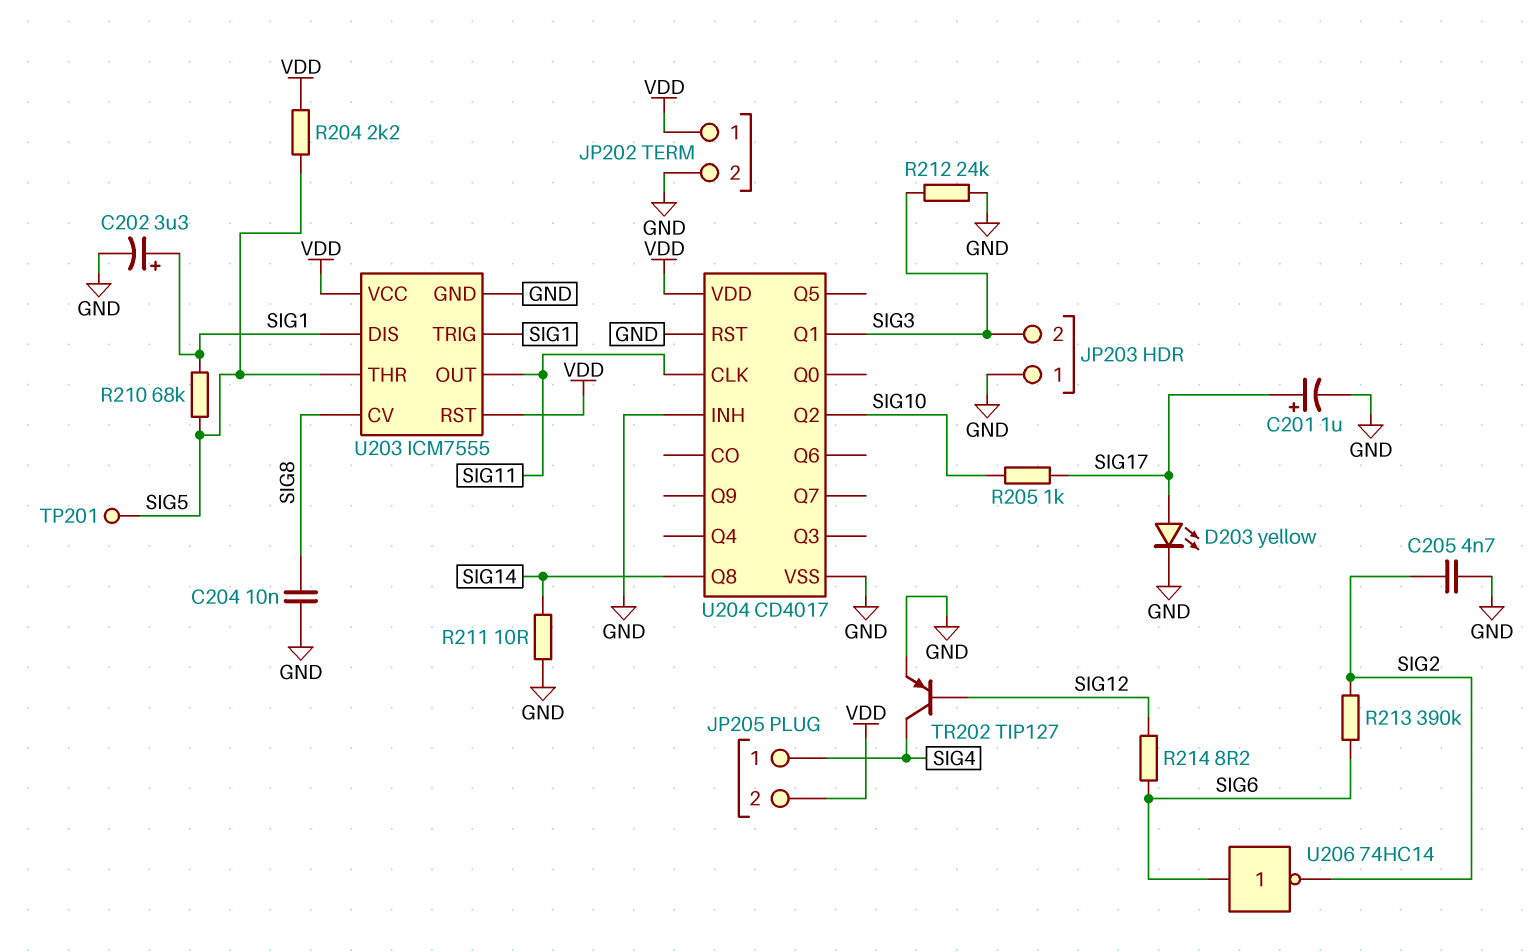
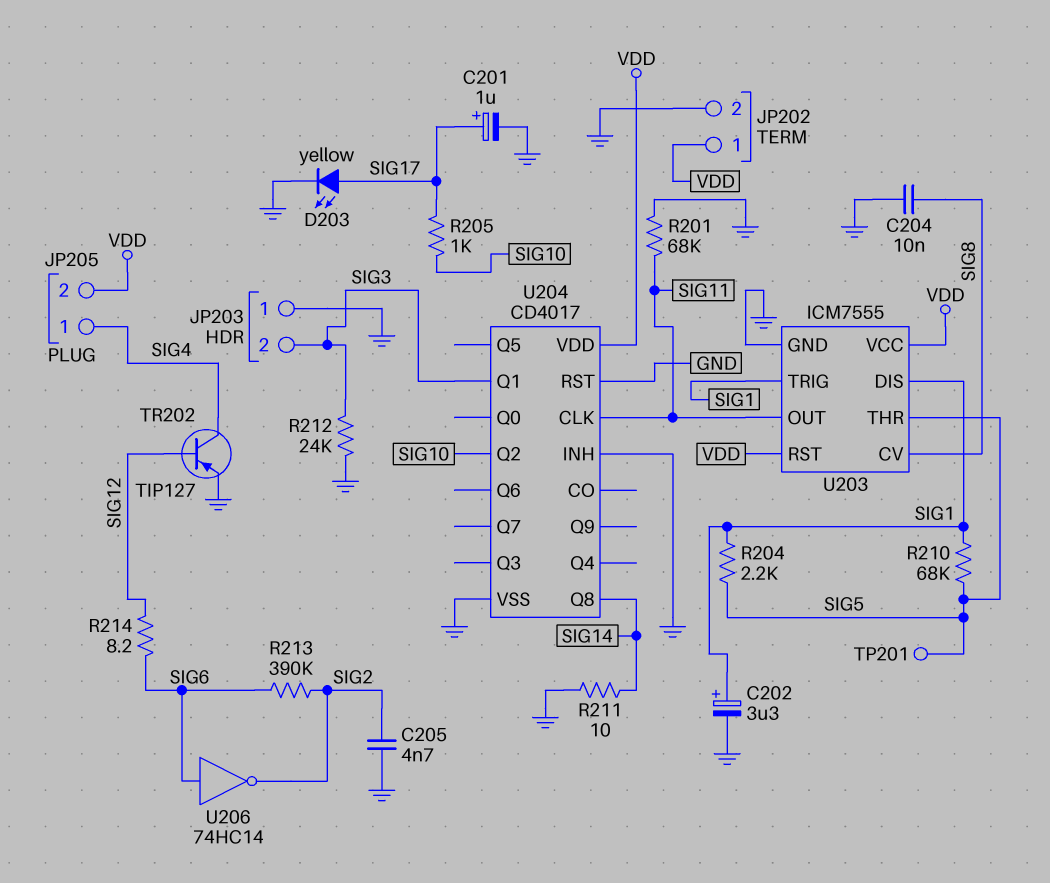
R201: none -> 68k (GND, SIG11)
R204: 2.2k (SIG5, VDD) -> 2.2k (SIG1, SIG5)

